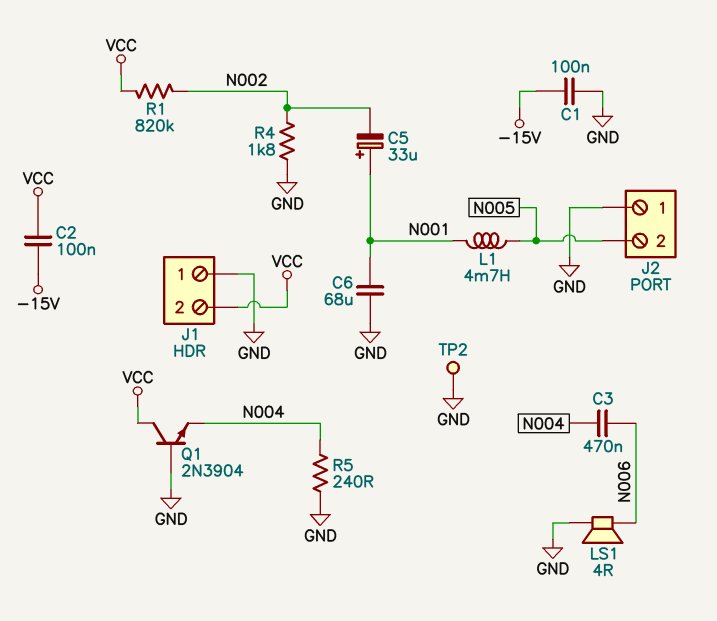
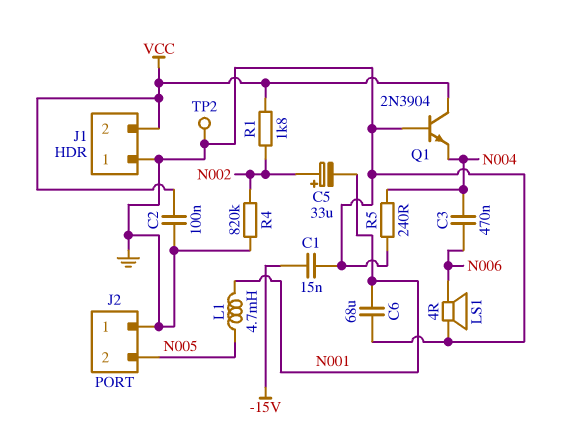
C1: 100nF (-15V, GND) -> 15nF (-15V, GND)
C2: 100nF (-15V, VCC) -> 100nF (GND, VCC)
C5: 33uF (plus N001, minus N002) -> 33uF (plus N002, minus N001)
R1: 820k (N002, VCC) -> 1.8k (N002, VCC)
R4: 1.8k (GND, N002) -> 820k (GND, N002)

